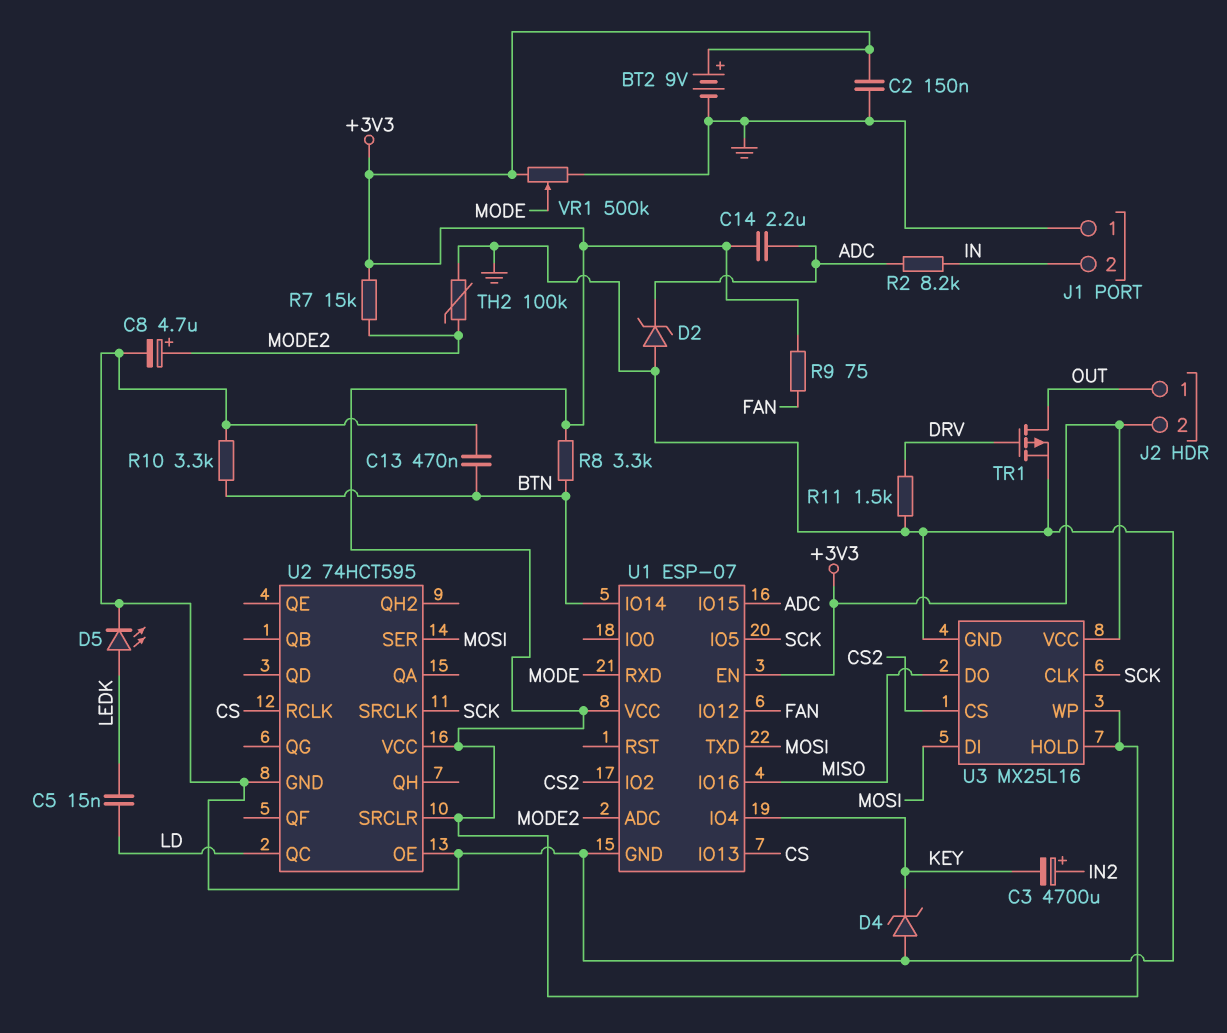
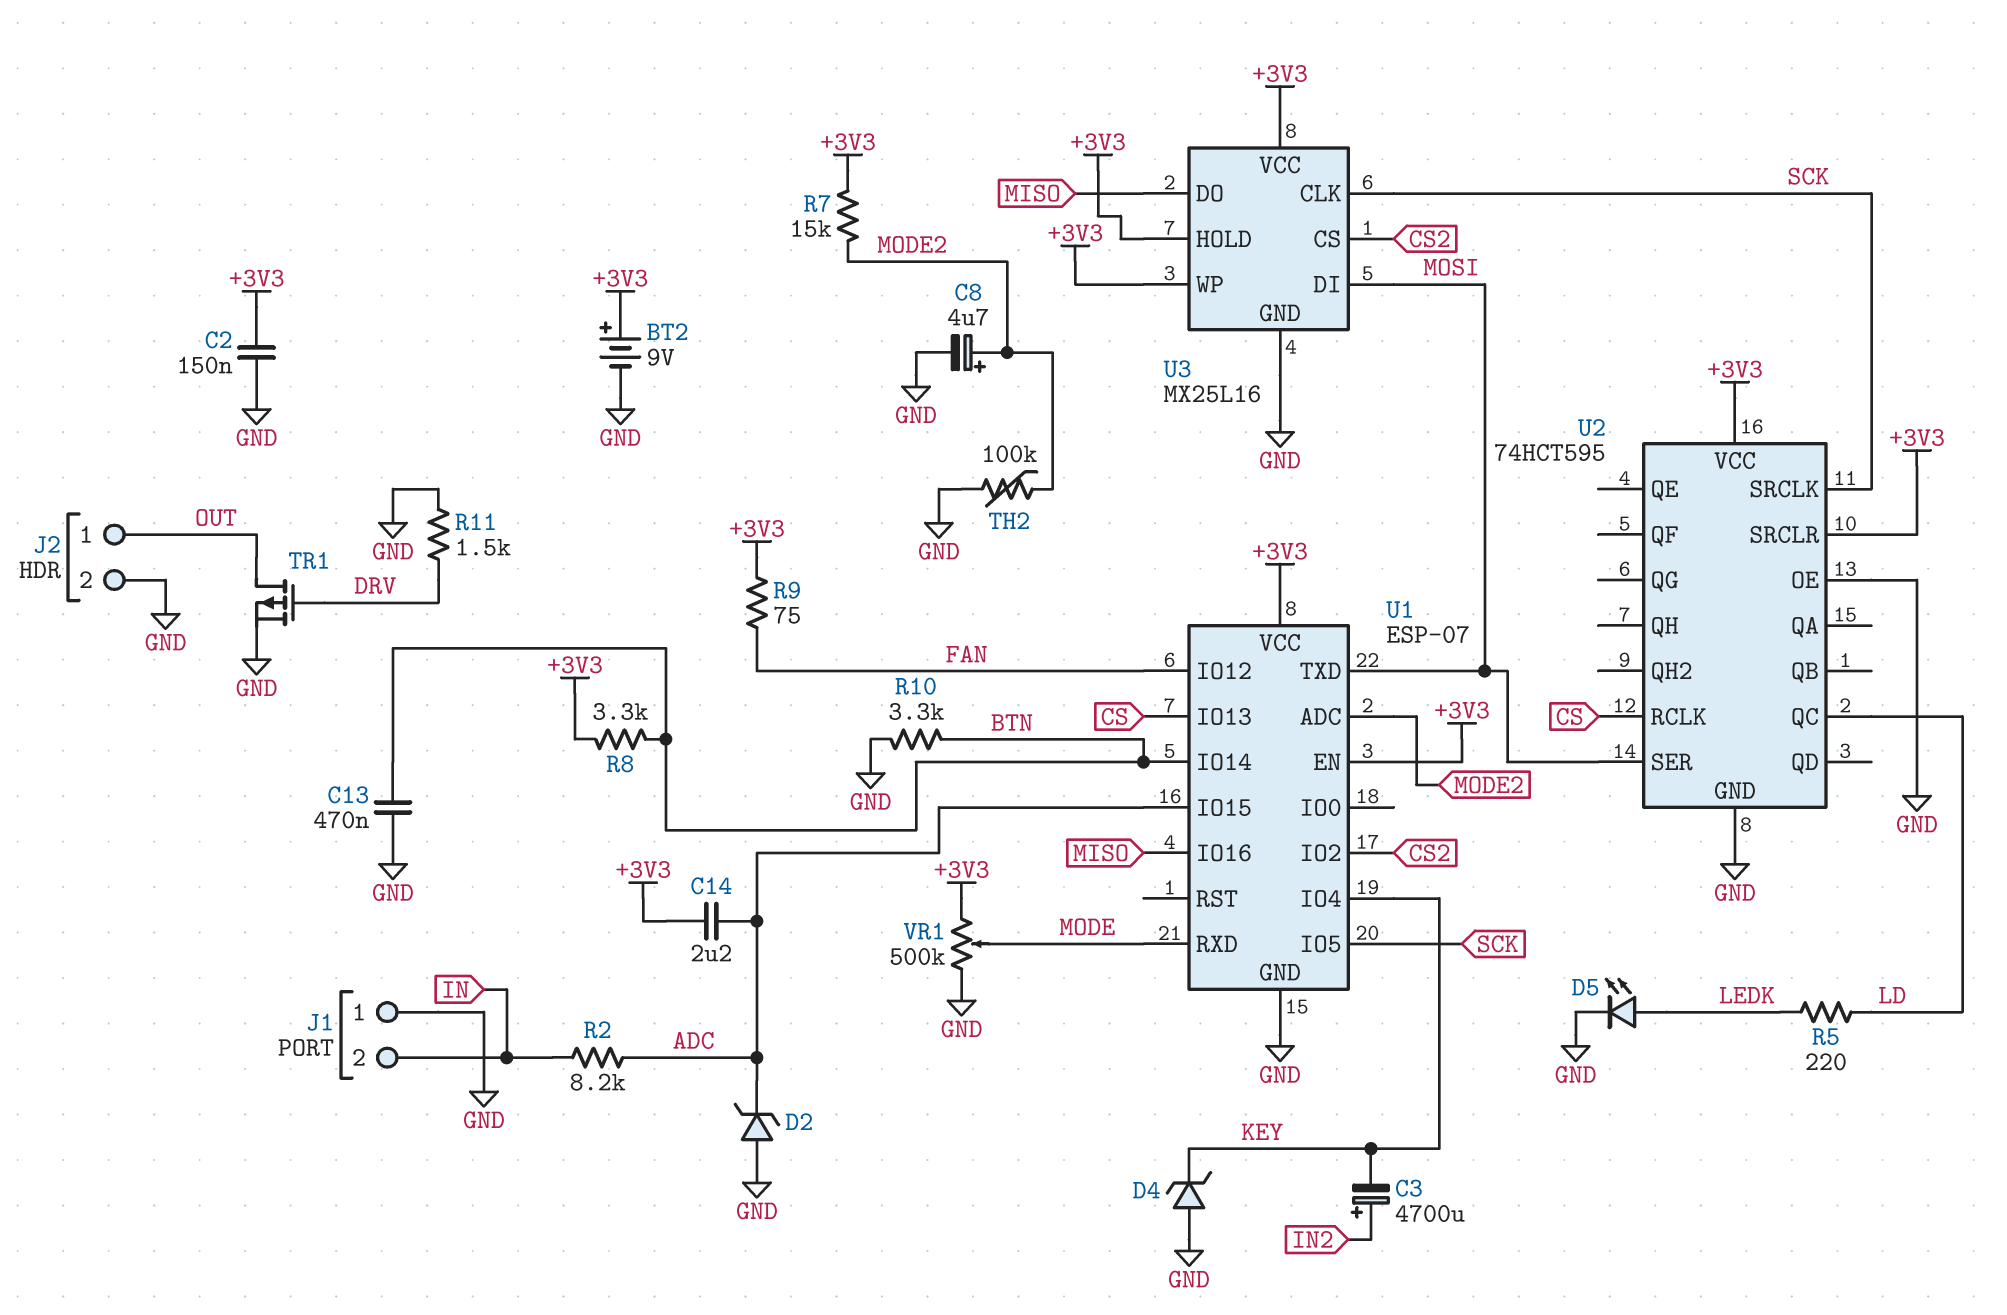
C5: 15nF (LD, LEDK) -> none
J2 pin 2: +3V3 -> GND
R5: none -> 220 (LD, LEDK)

